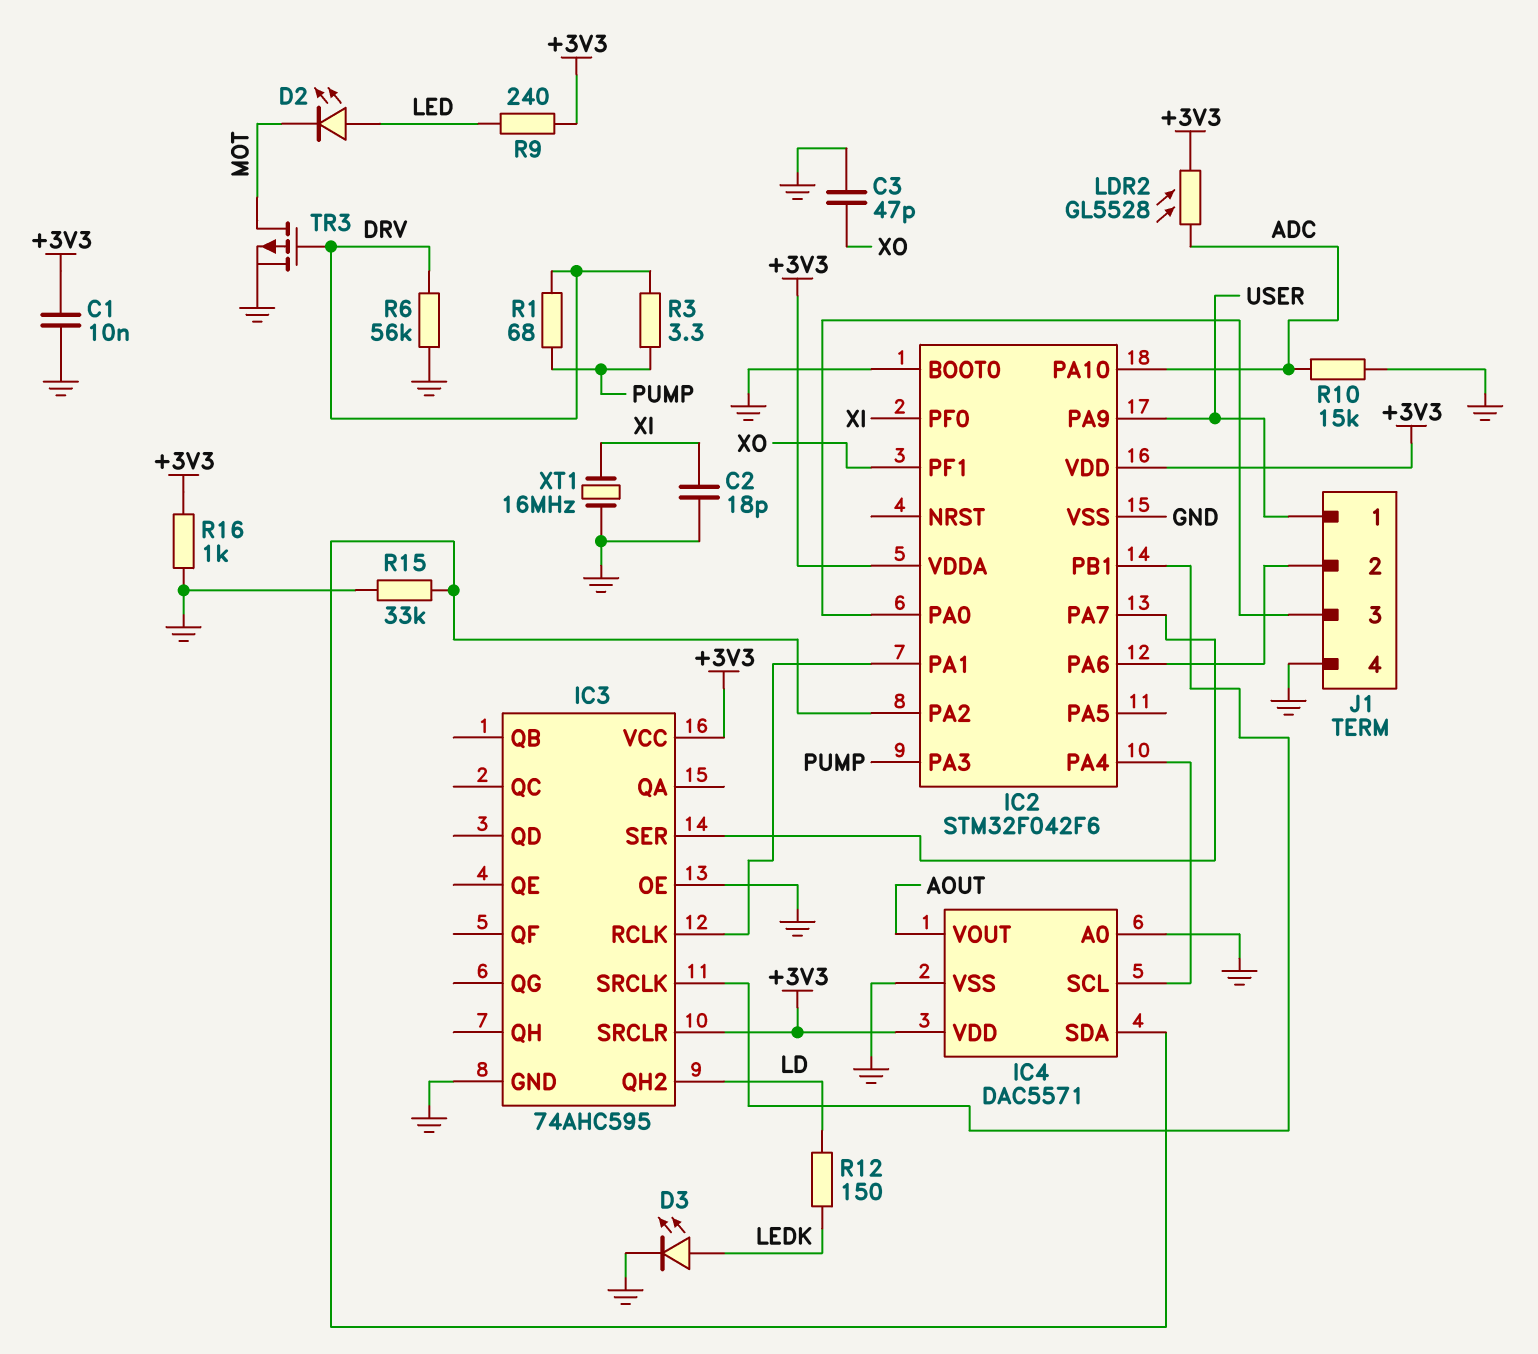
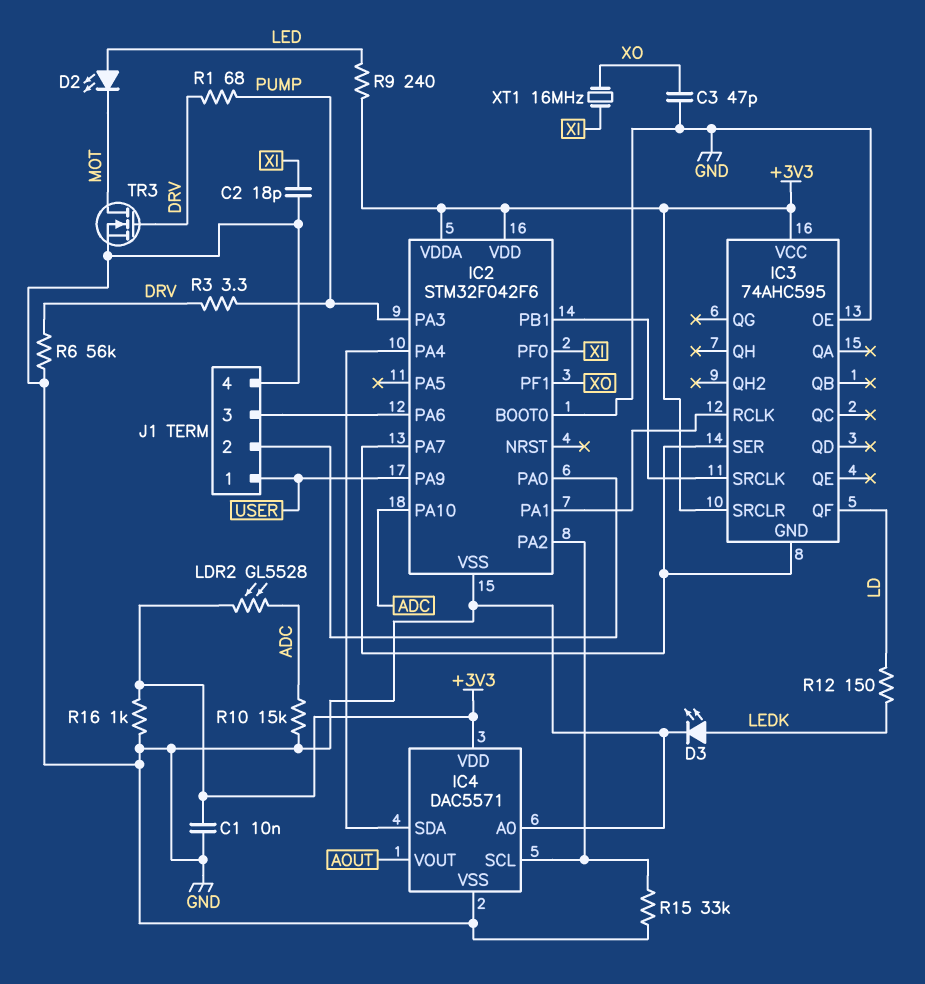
IC3 pin GND: GND -> IC2/PA7
IC3 pin QF: none -> LD
IC3 pin QH2: LD -> none
IC4 pin SCL: IC2/PA4 -> IC2/PA2
IC4 pin SDA: IC2/PA2 -> IC2/PA4
J1 pin 2: IC2/PA6 -> IC2/PA0
J1 pin 3: IC2/PA0 -> IC2/PA6
TR3: PMOS (G DRV, D MOT, S GND) -> NMOS (G DRV, D MOT, S GND)
XT1: 16MHz (GND, XI) -> 16MHz (XI, XO)

